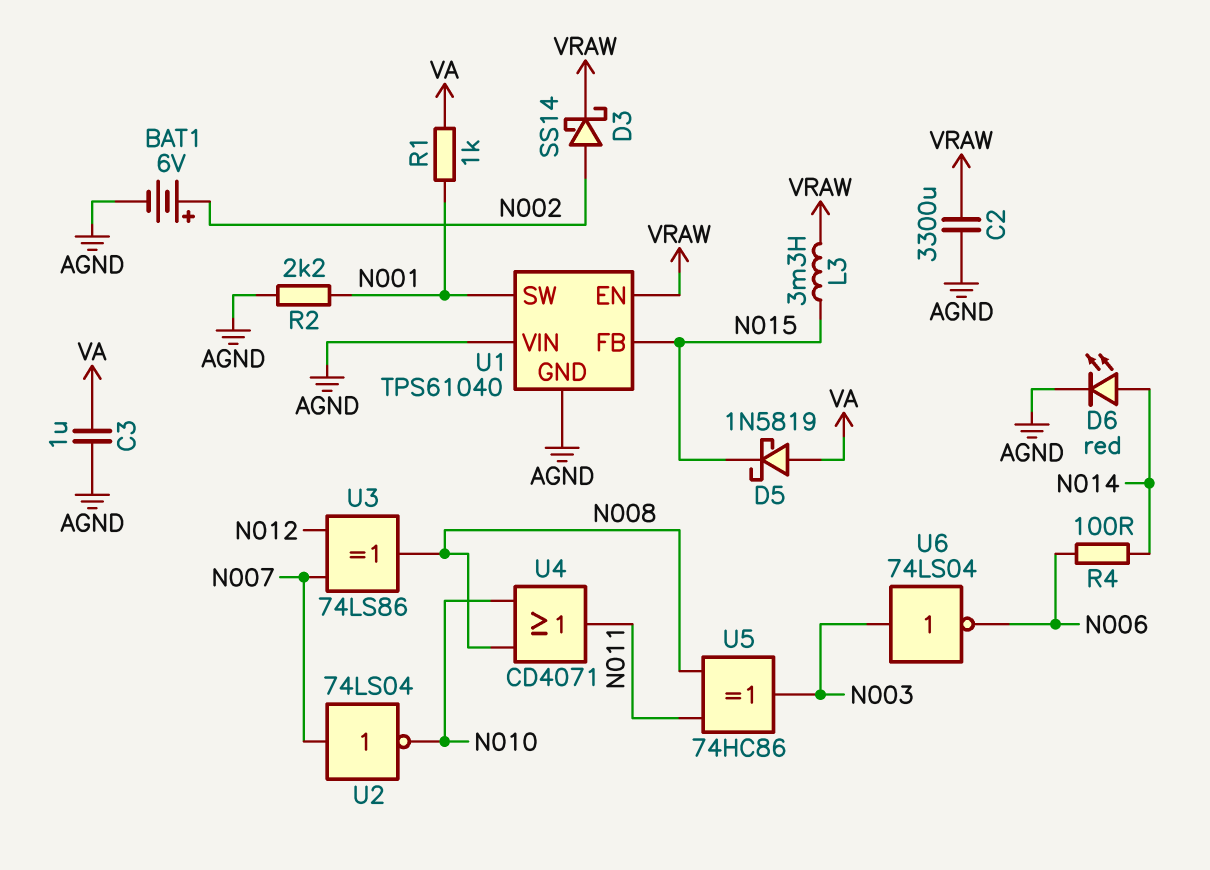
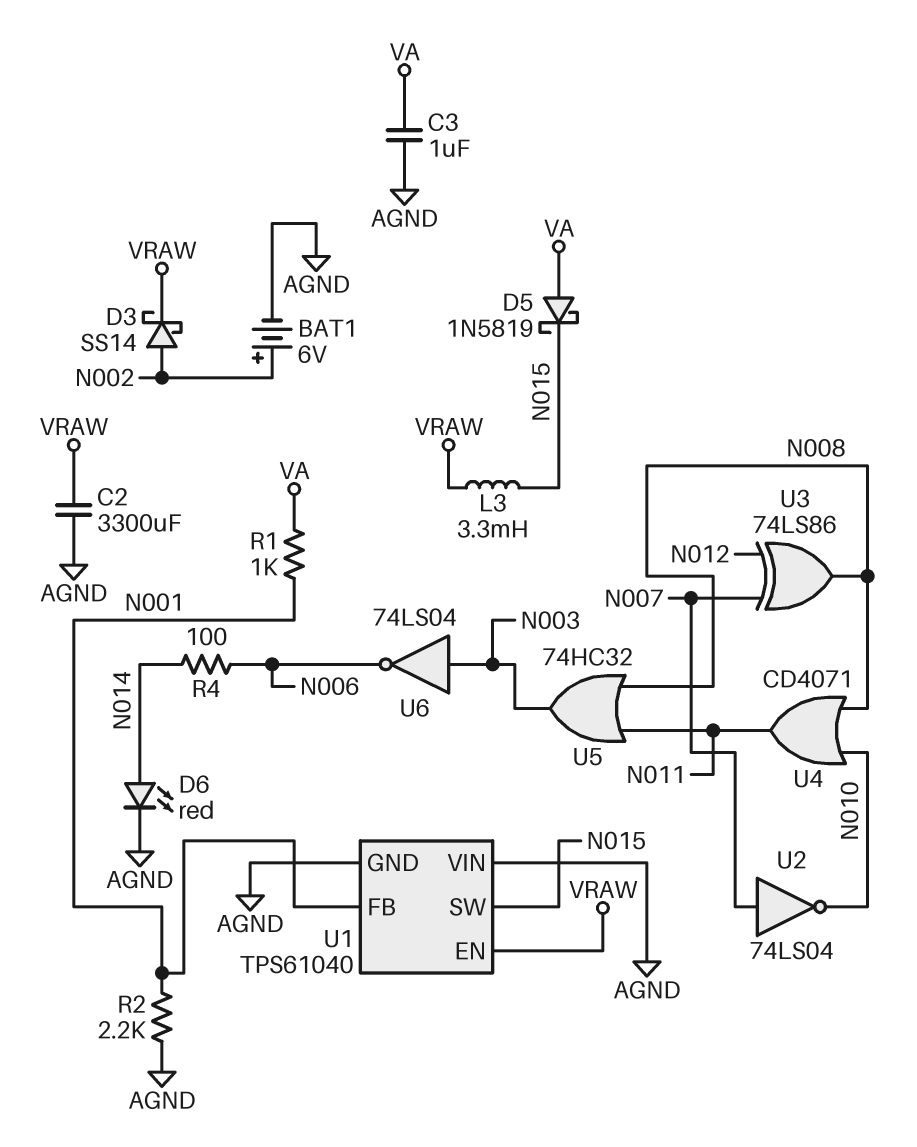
U1 pin FB: N015 -> N001
U1 pin SW: N001 -> N015
U5: XOR 74HC86 (in N008, in N011, out N003) -> OR 74HC32 (in N008, in N011, out N003)

